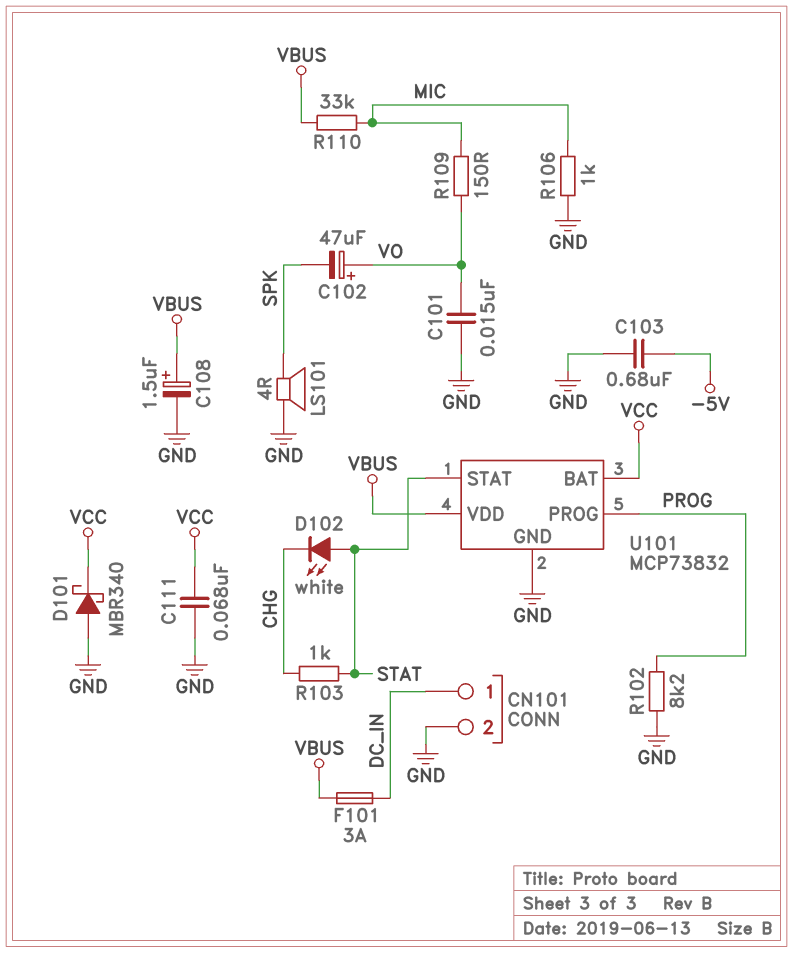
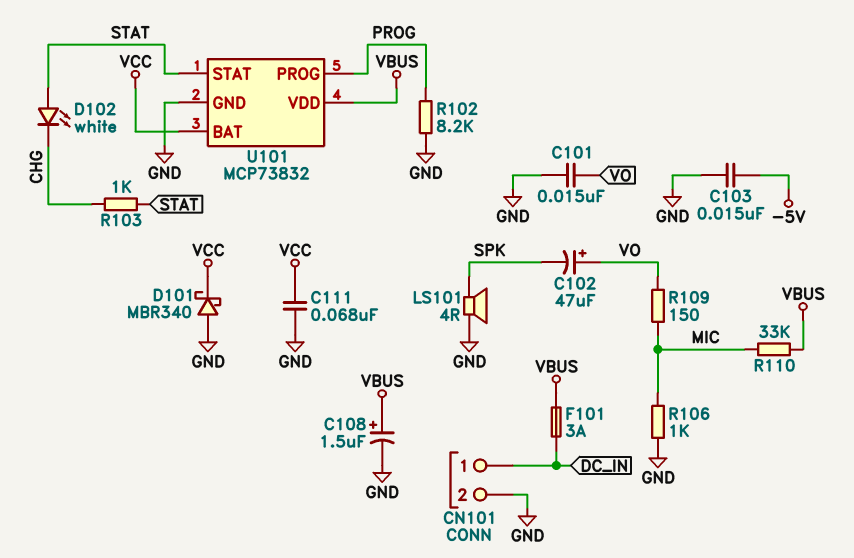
C103: 680nF (-5V, GND) -> 15nF (-5V, GND)

